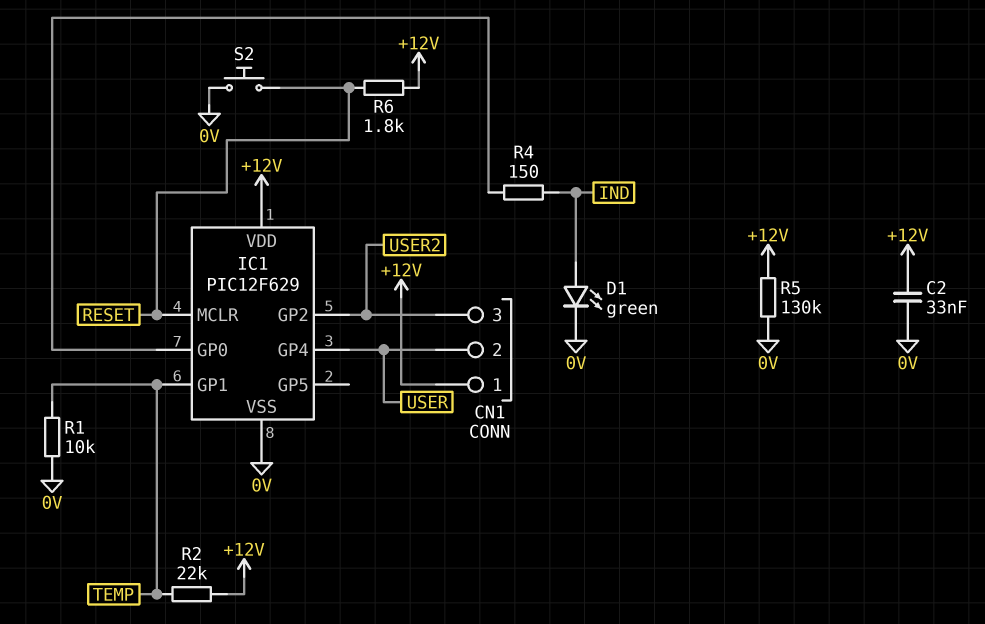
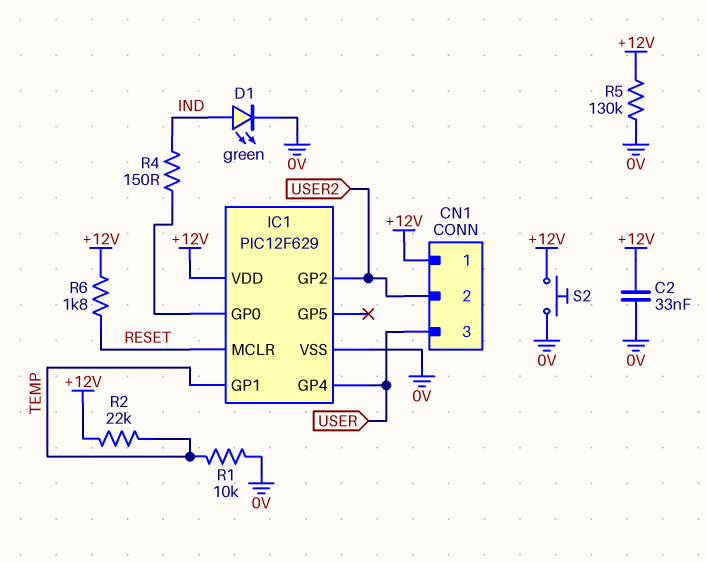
CN1 pin 2: USER -> USER2
CN1 pin 3: USER2 -> USER
S2: button (0V, RESET) -> button (+12V, 0V)

